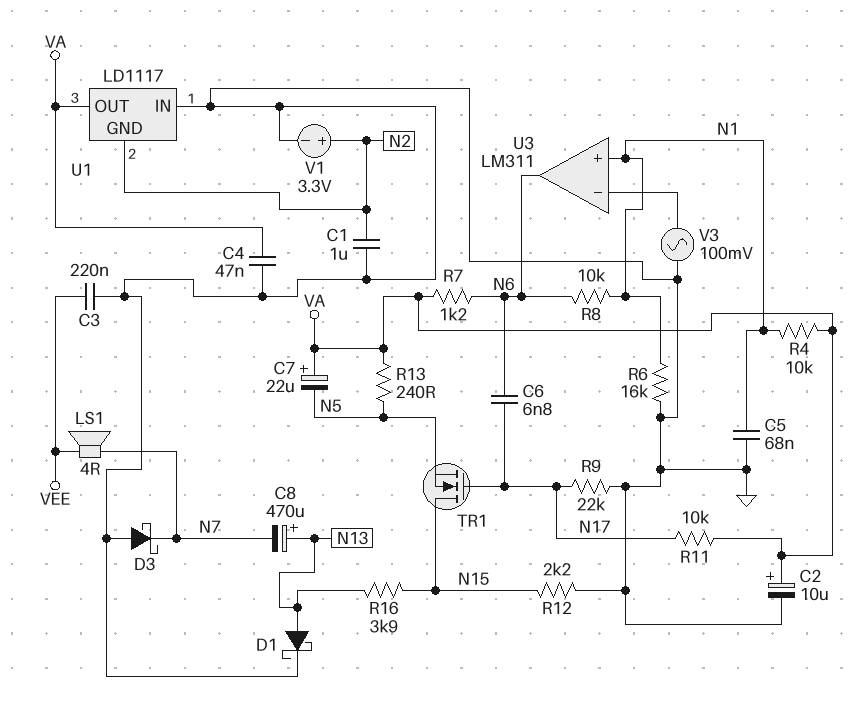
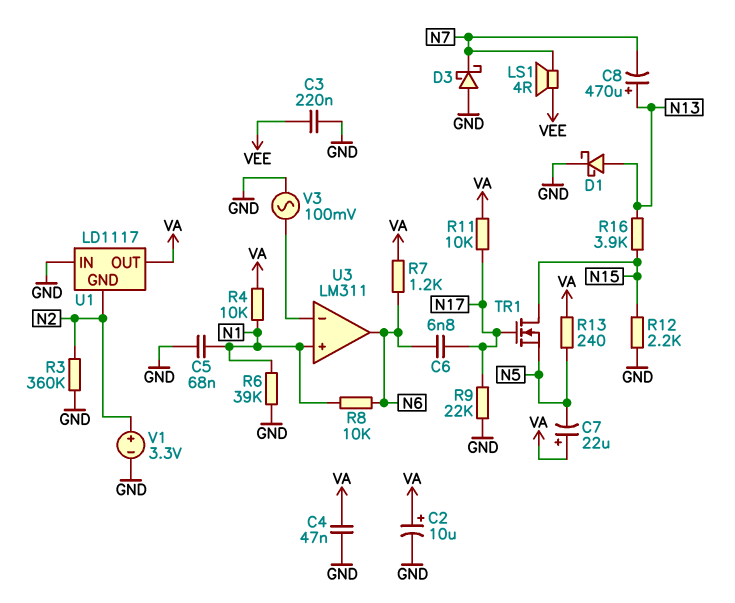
C1: 1uF (GND, N2) -> none
R3: none -> 360k (GND, N2)
R6: 16k (GND, N1) -> 39k (GND, N1)

